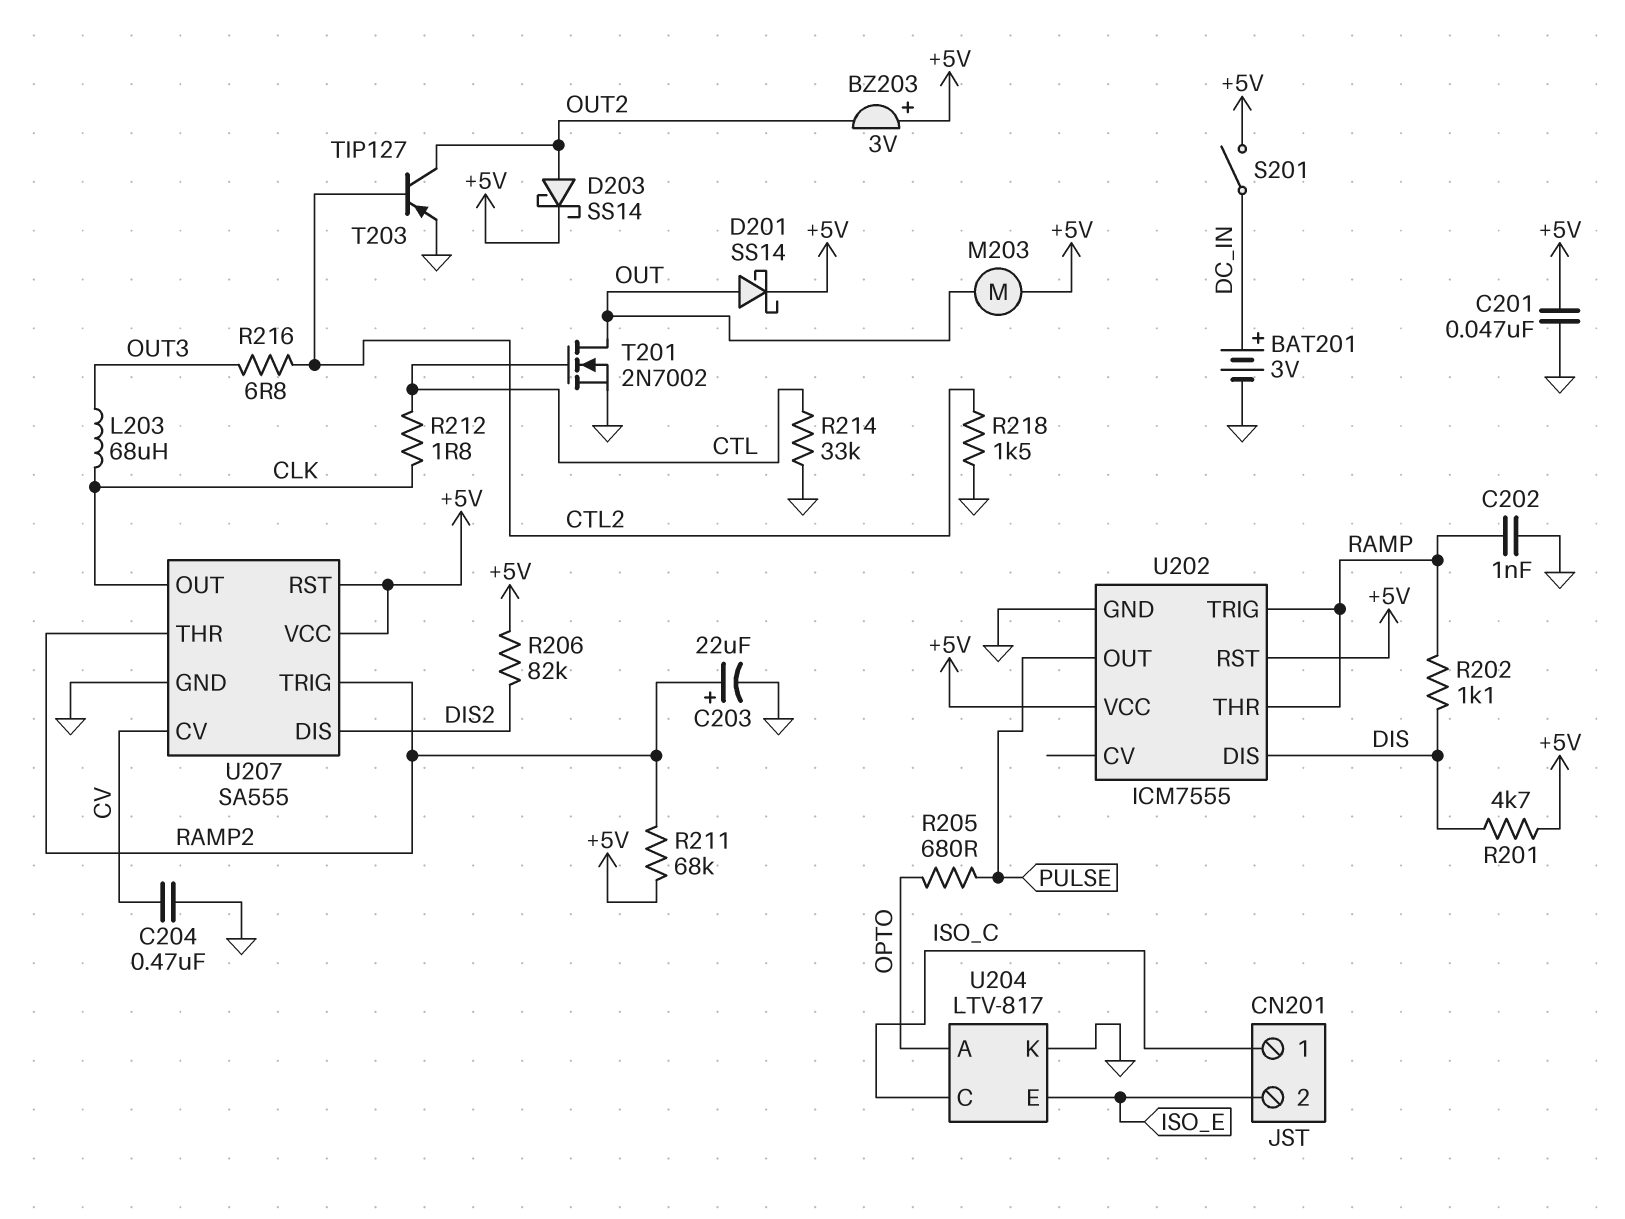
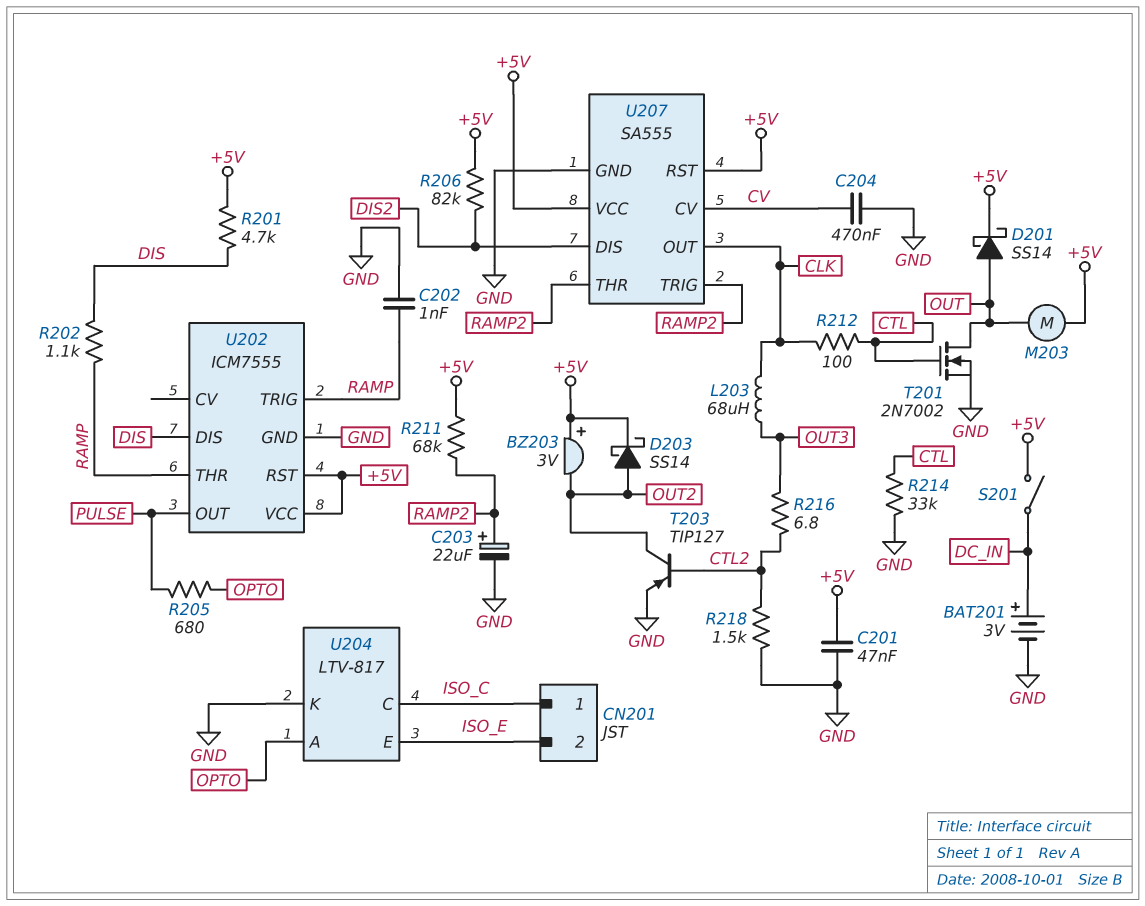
R212: 1.8 (CLK, CTL) -> 100 (CLK, CTL)

